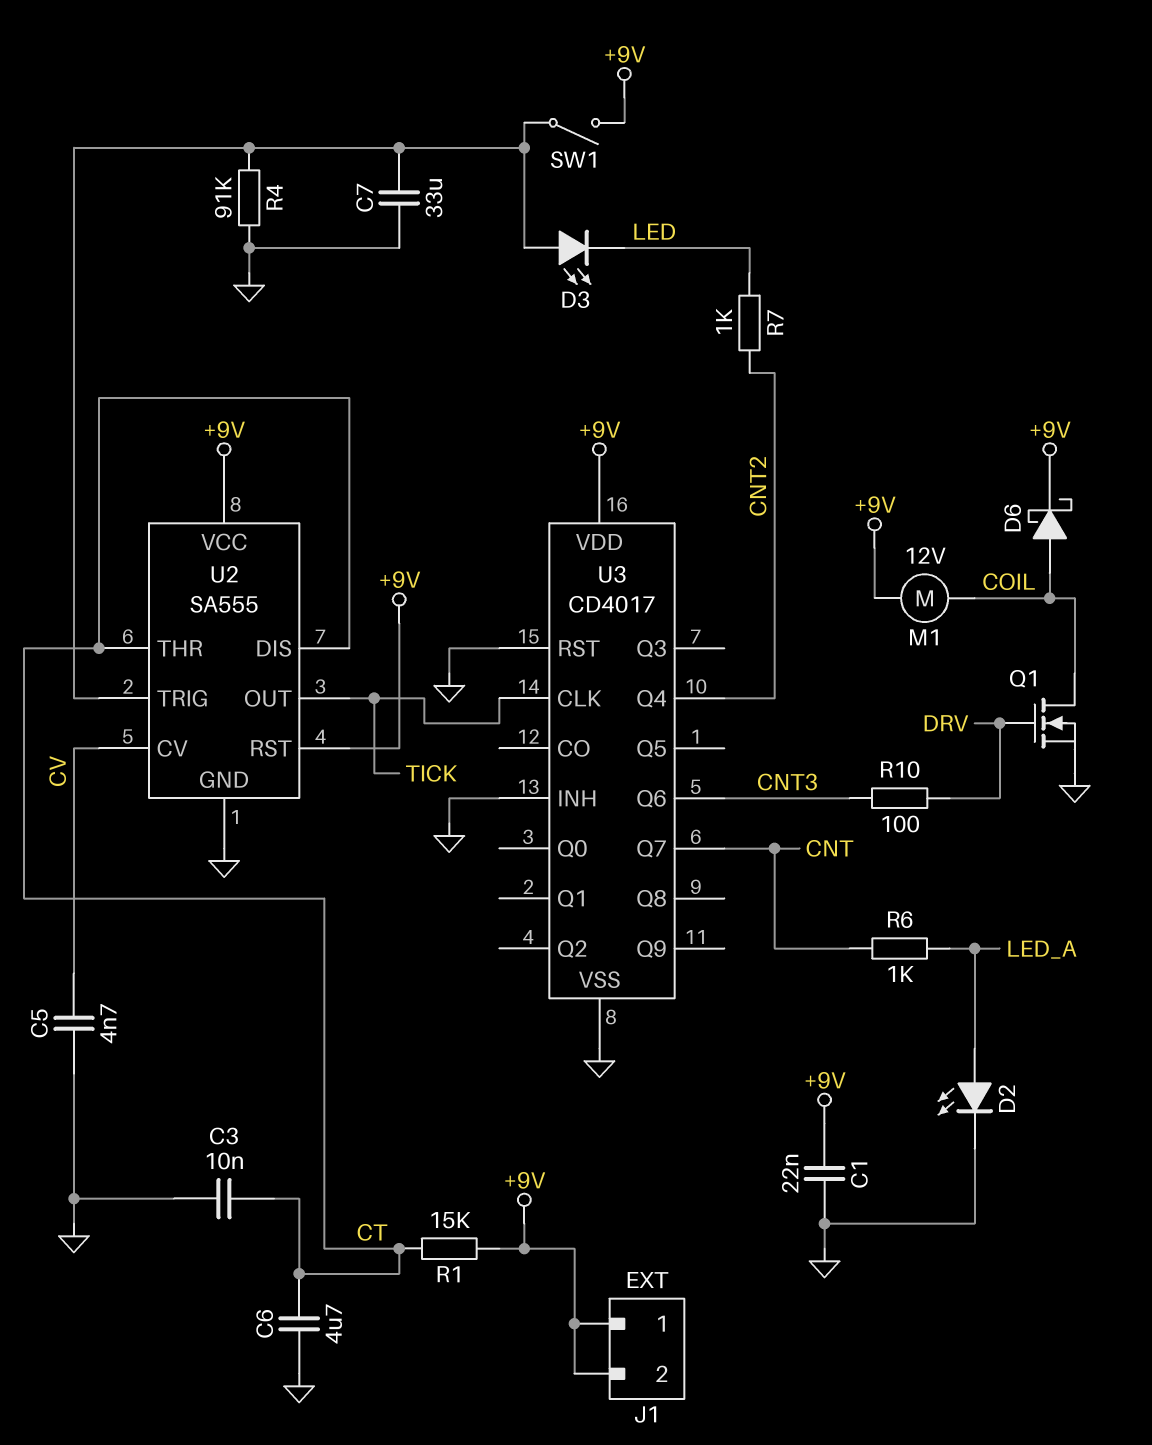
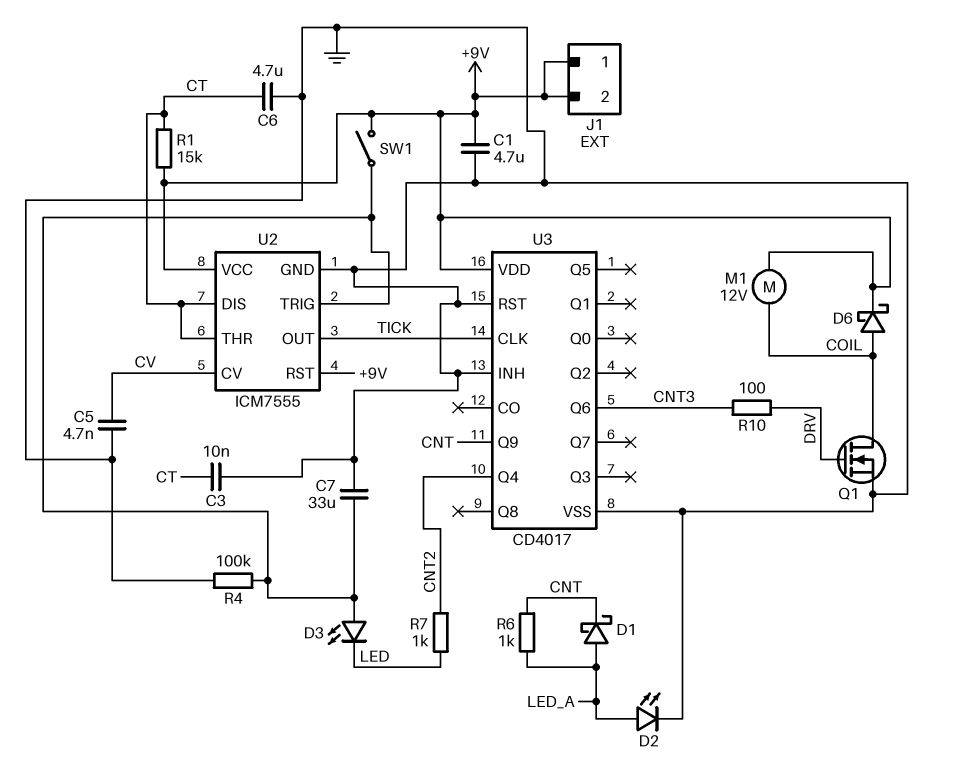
C1: 22nF (+9V, GND) -> 4.7uF (+9V, GND)
D1: none -> schottky (A LED_A, K CNT)
R4: 91k (GND, U2/TRIG) -> 100k (GND, U2/TRIG)
U2: SA555 -> ICM7555
U3 pin Q7: CNT -> none
U3 pin Q9: none -> CNT

